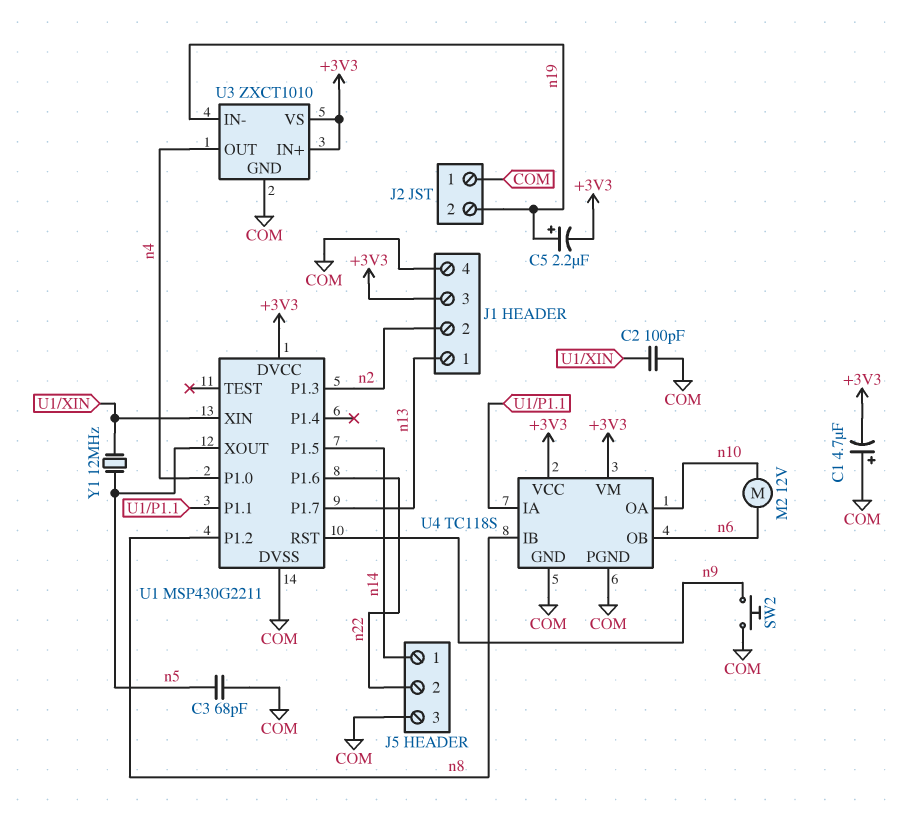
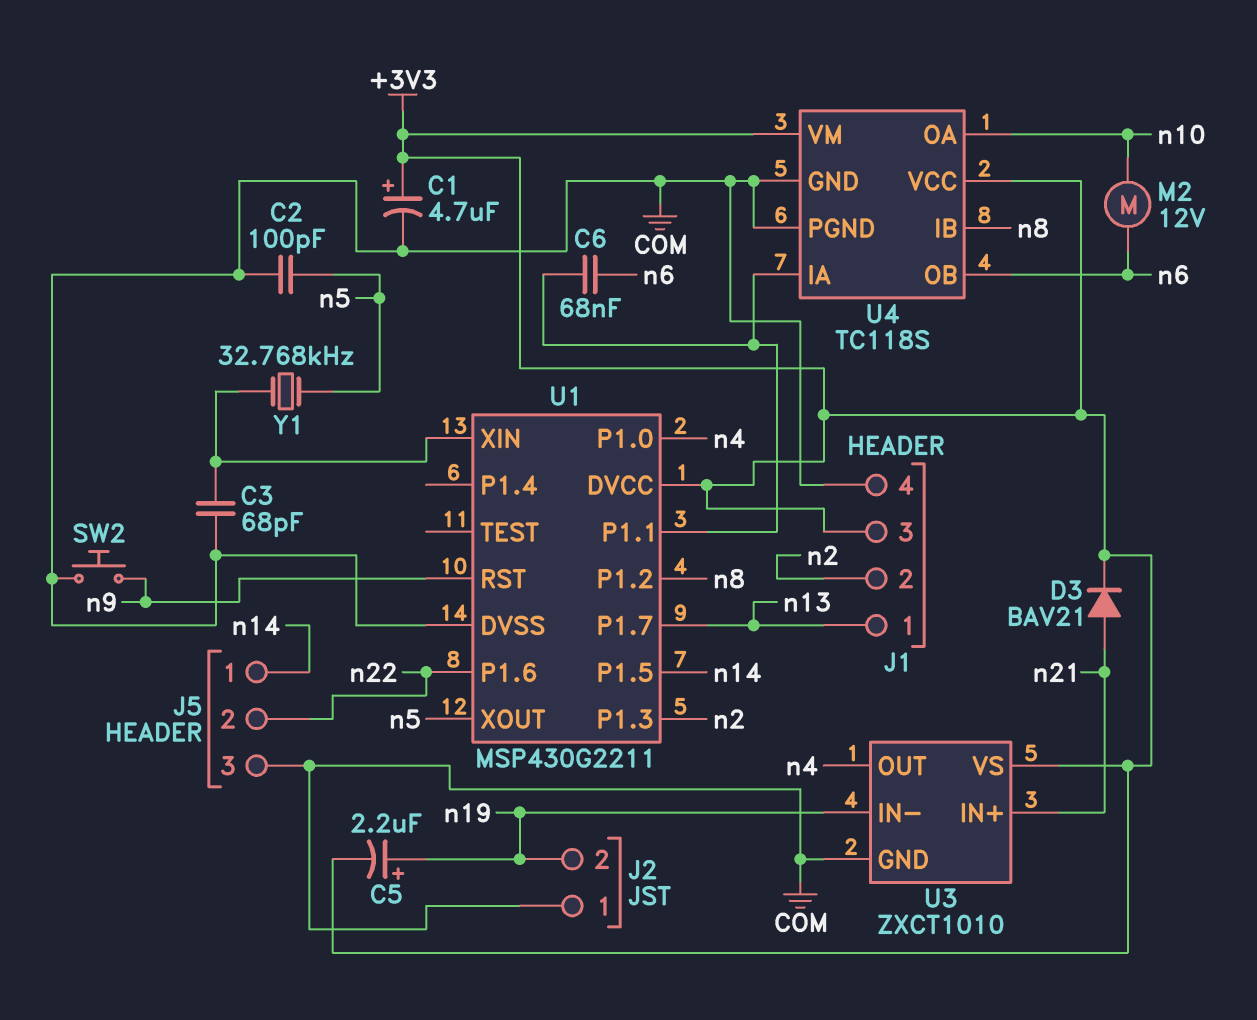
C1: 4.7uF (plus COM, minus +3V3) -> 4.7uF (plus +3V3, minus COM)
C2: 100pF (COM, U1/XIN) -> 100pF (COM, n5)
C3: 68pF (COM, n5) -> 68pF (COM, U1/XIN)
C6: none -> 68nF (U1/P1.1, n6)
D3: none -> diode BAV21 (A n21, K +3V3)
U3 pin IN+: +3V3 -> n21
Y1: 12MHz (U1/XIN, n5) -> 32.768kHz (U1/XIN, n5)

